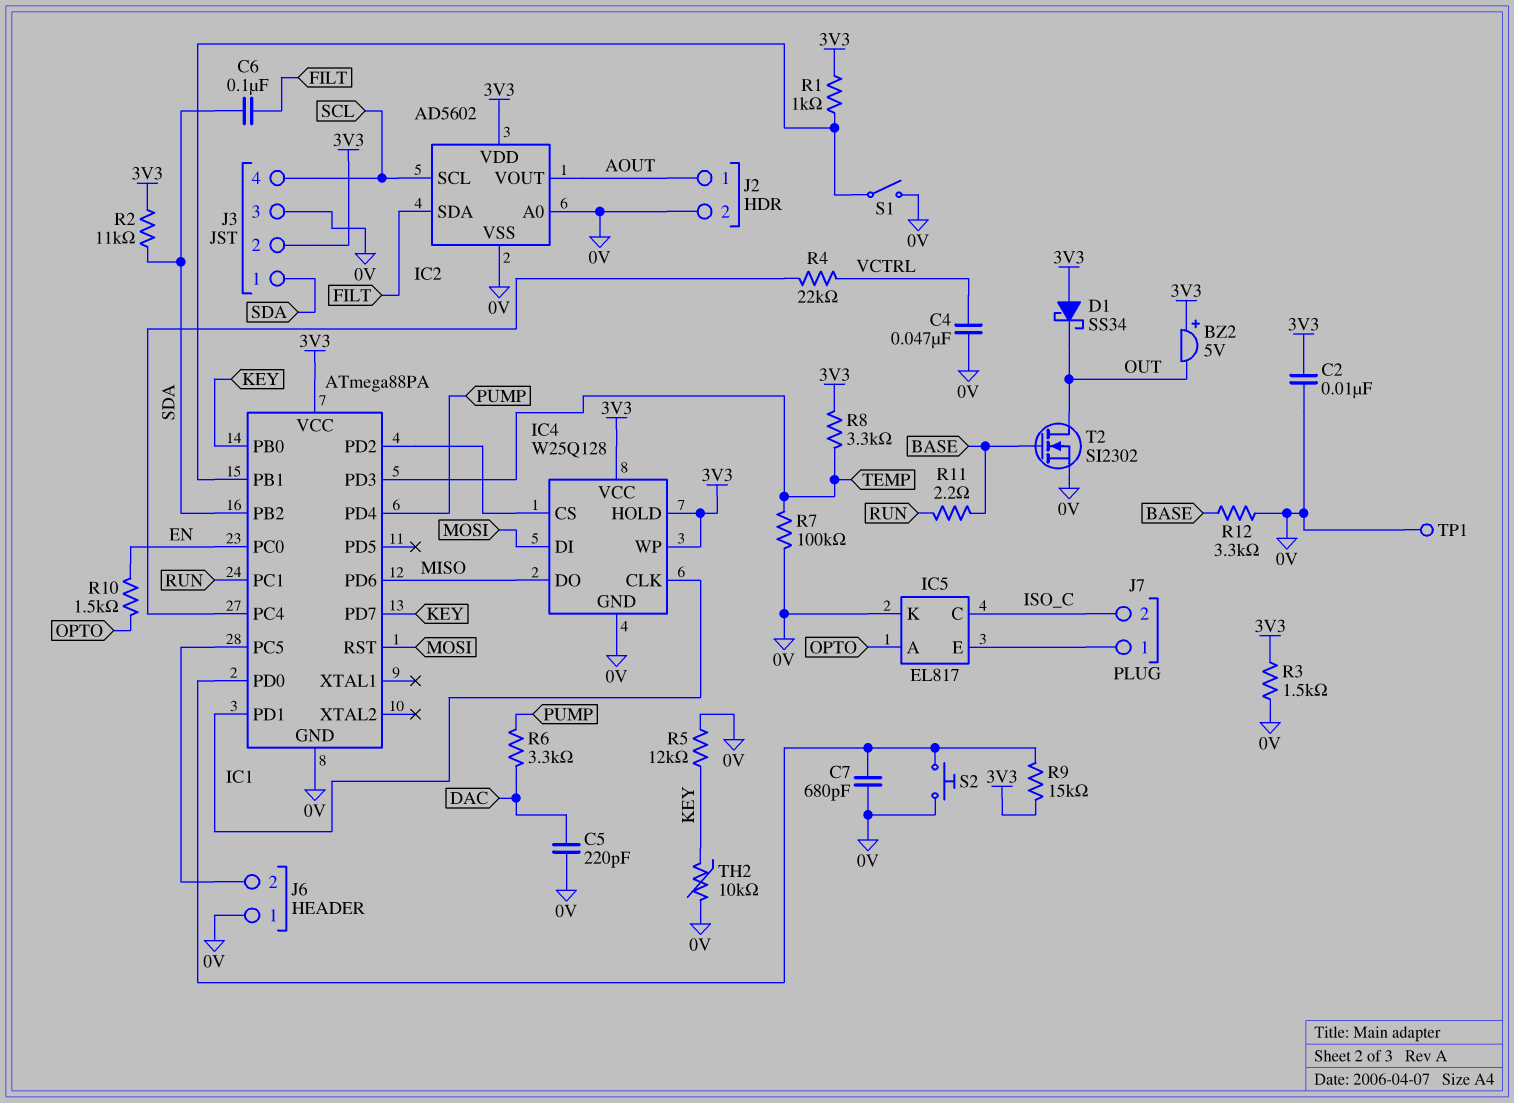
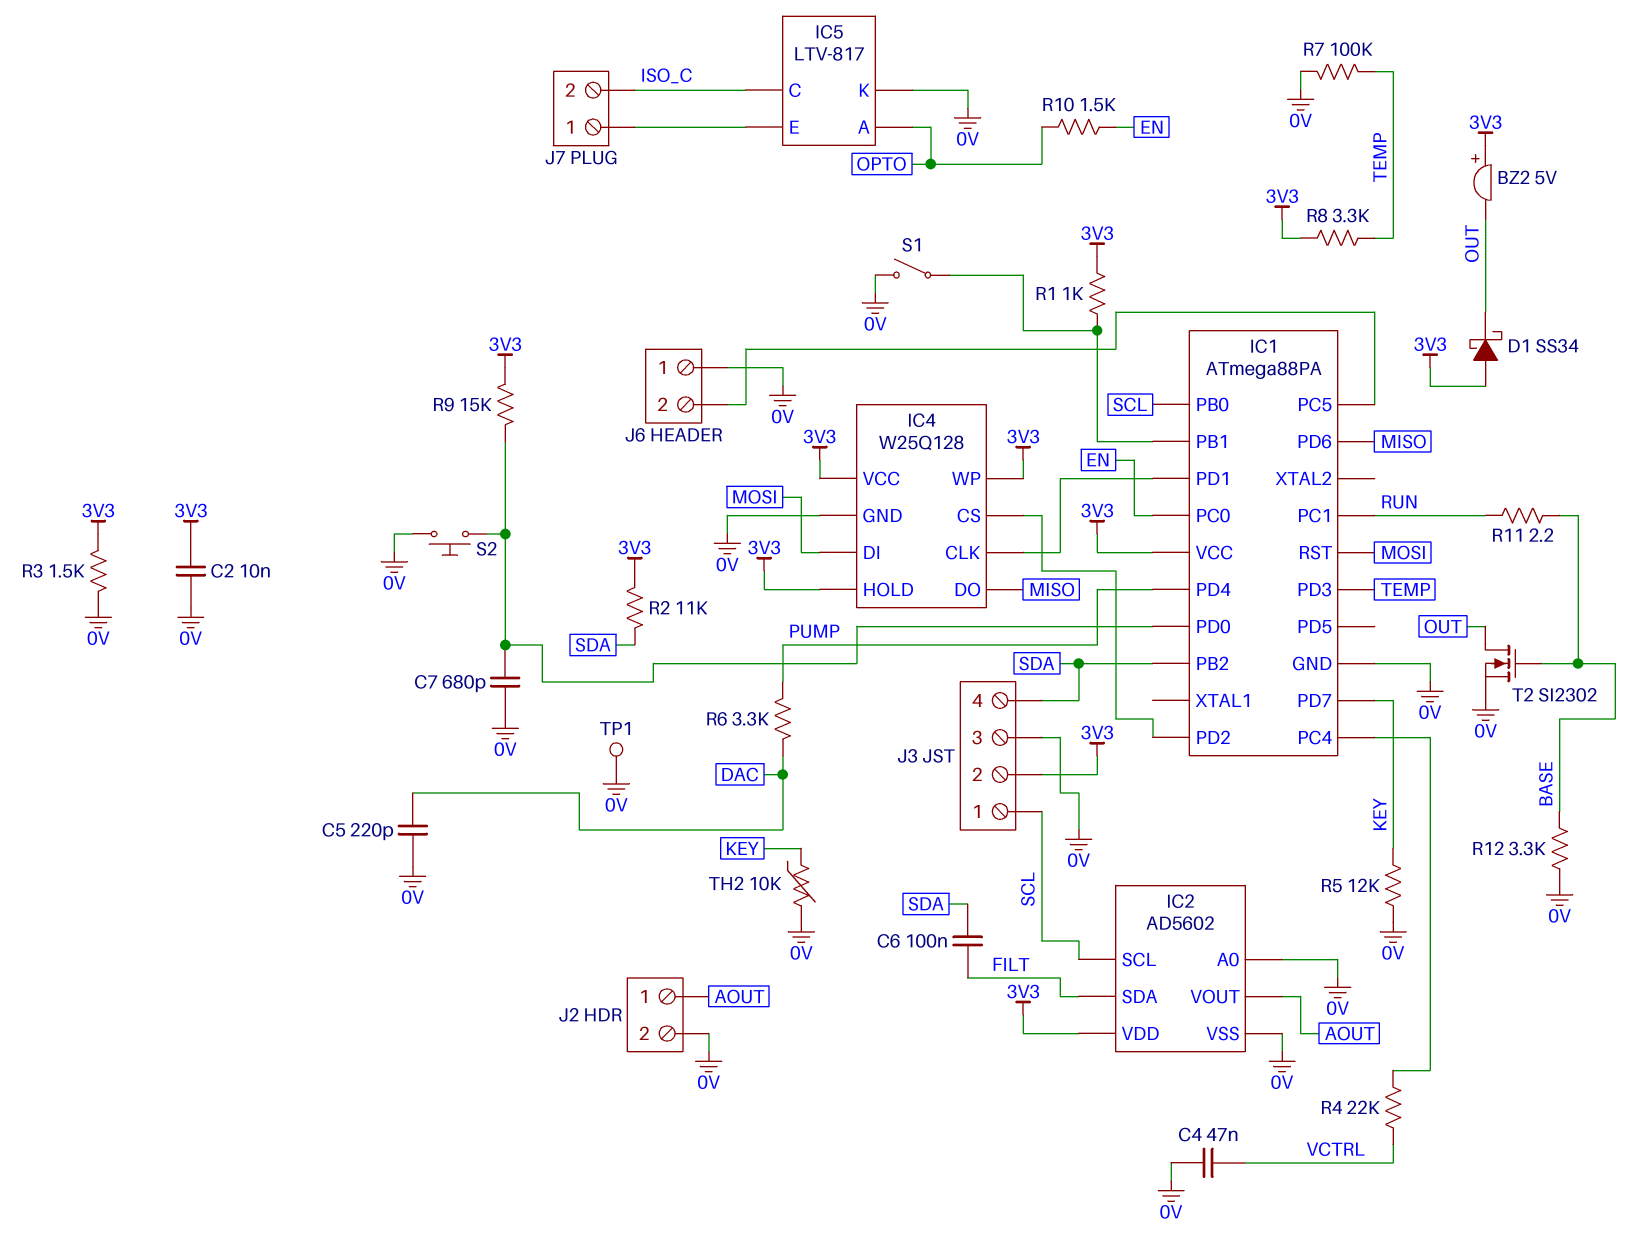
IC1 pin PB0: KEY -> SCL
IC5: EL817 -> LTV-817
J3 pin 1: SDA -> SCL
J3 pin 4: SCL -> SDA

